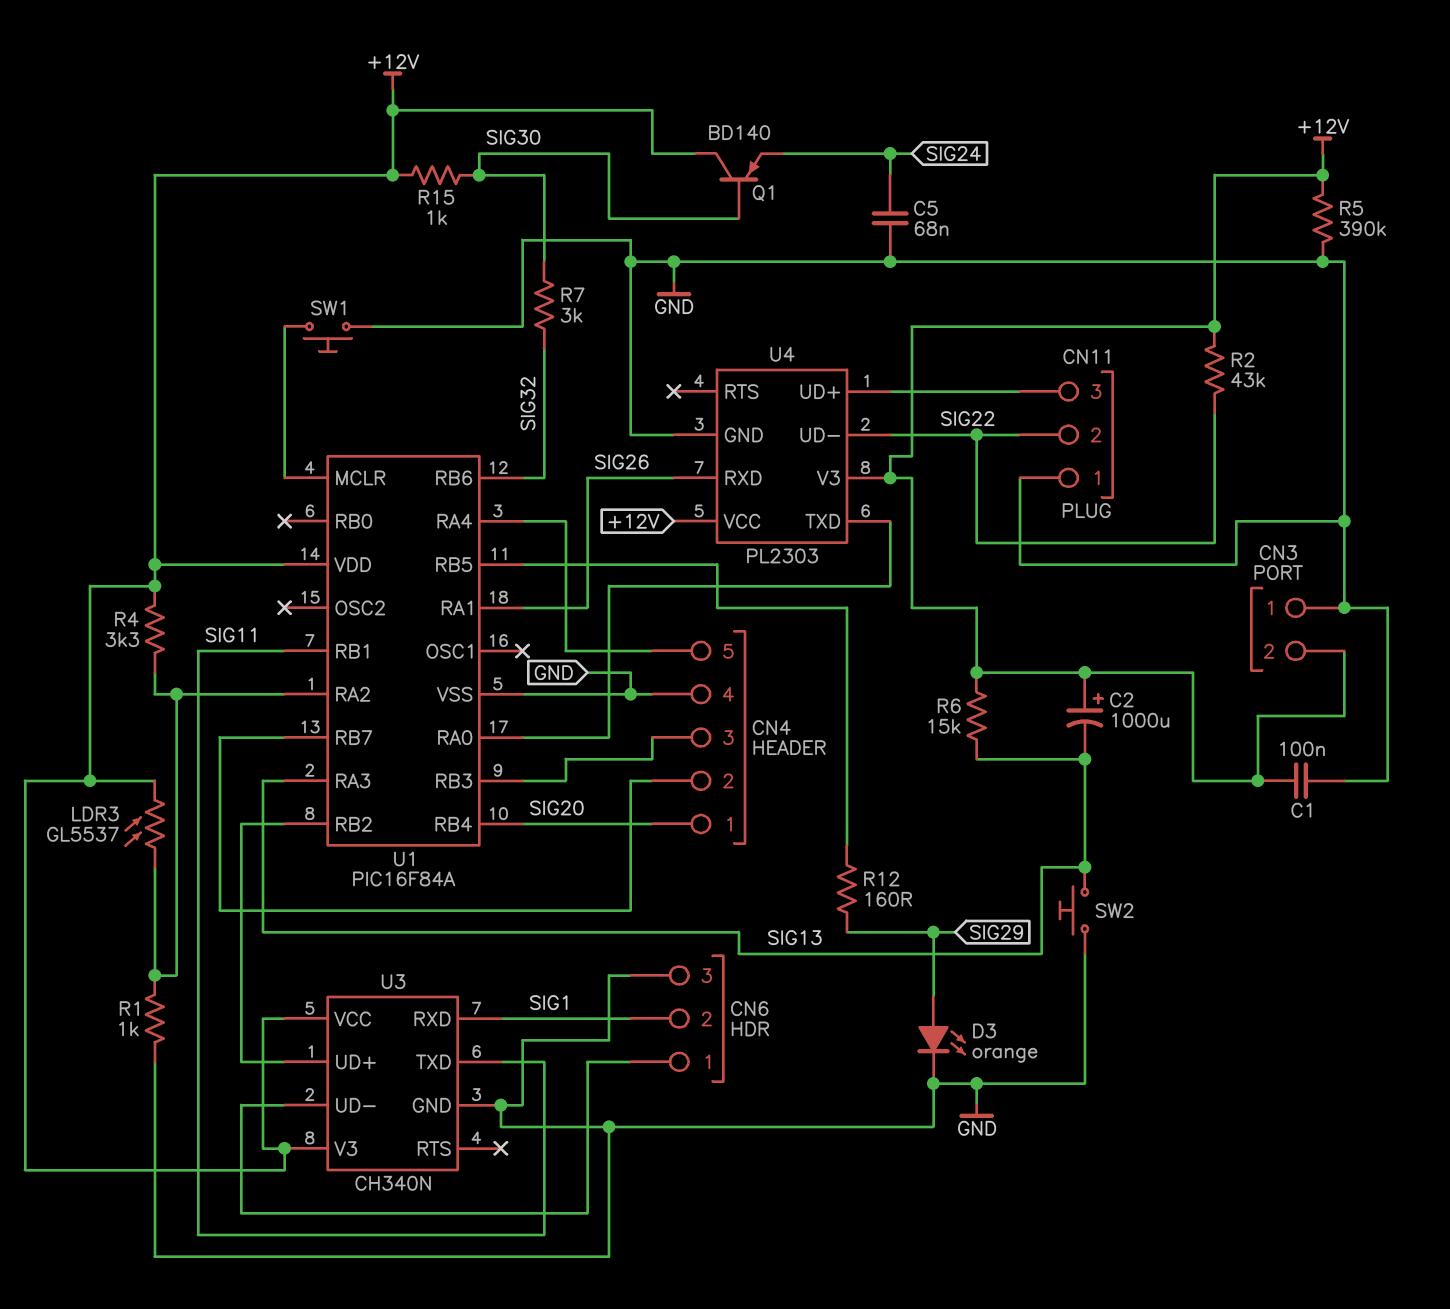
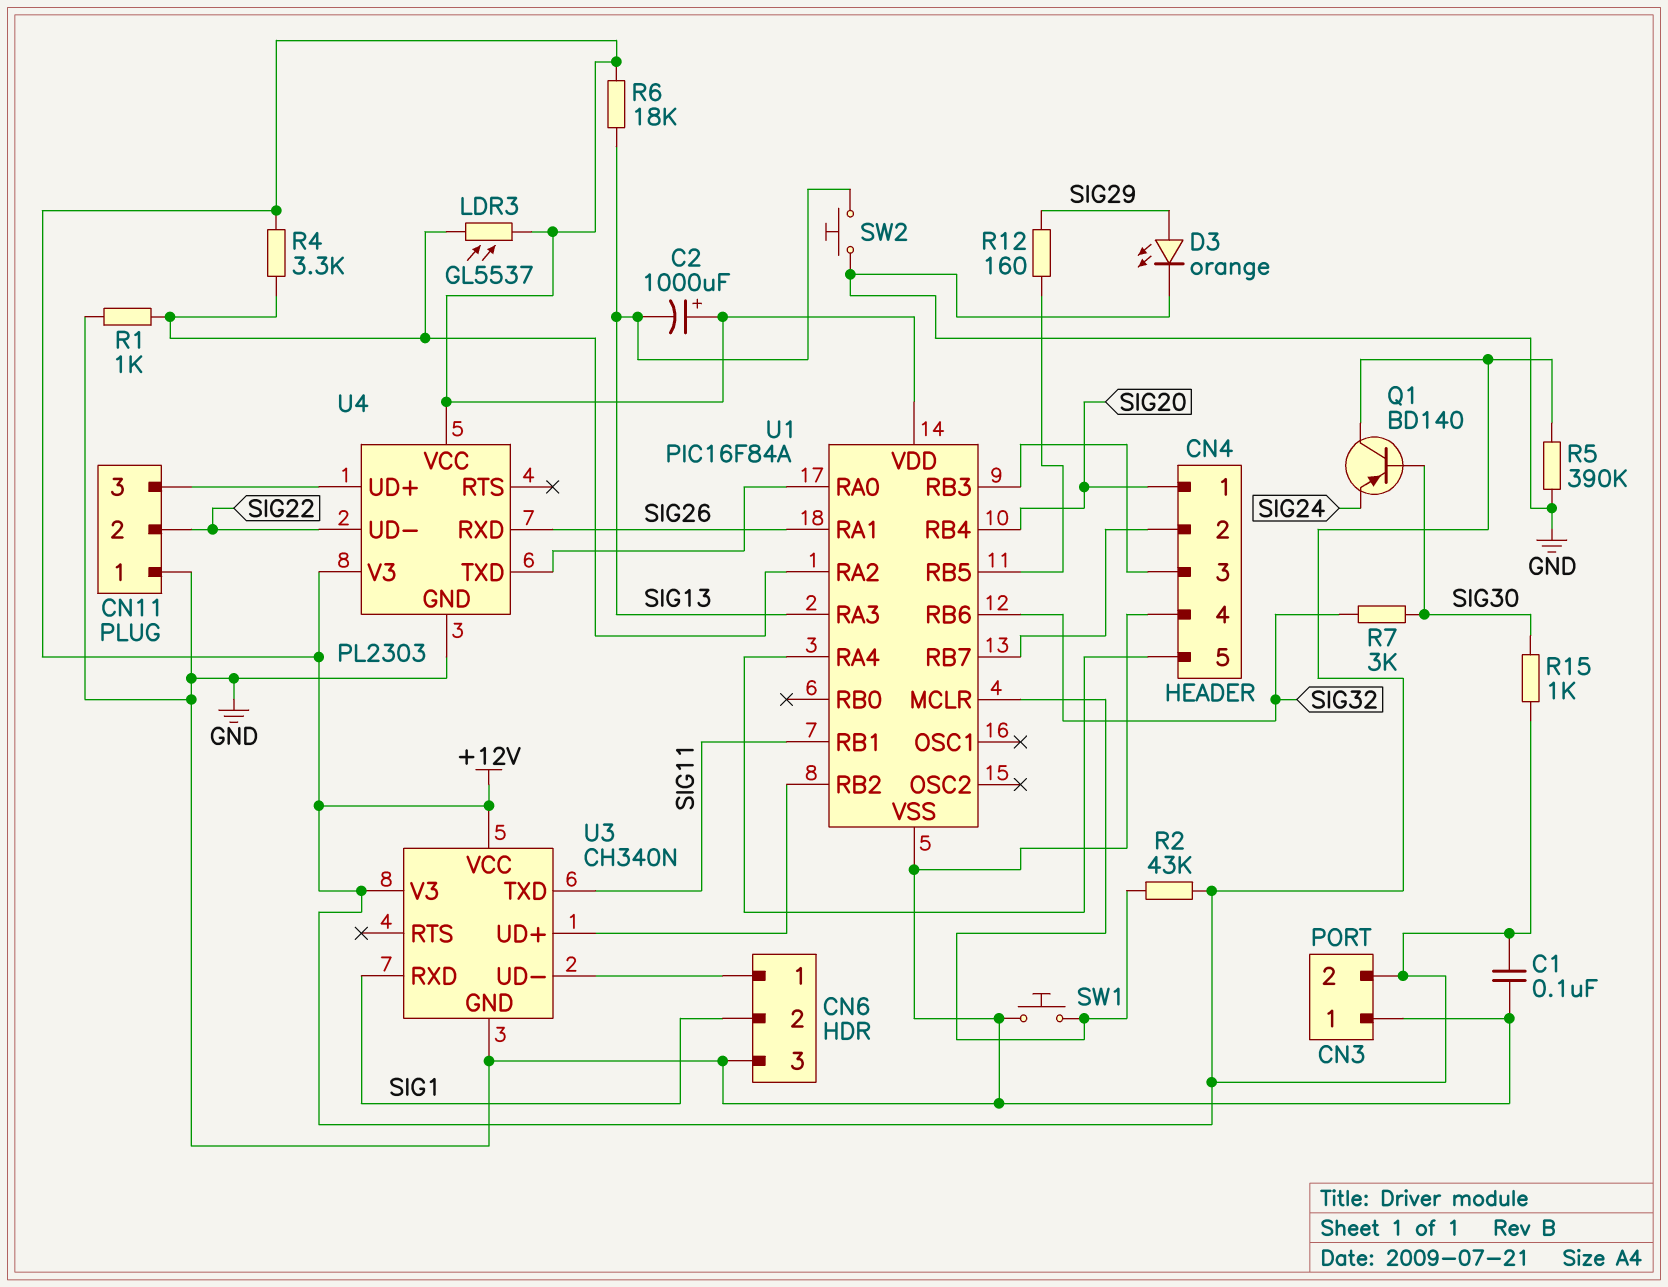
C5: 68nF (GND, SIG24) -> none
R2: 43k (+12V, SIG22) -> 43k (+12V, U1/MCLR)
R6: 15k (+12V, SIG13) -> 18k (+12V, SIG13)

